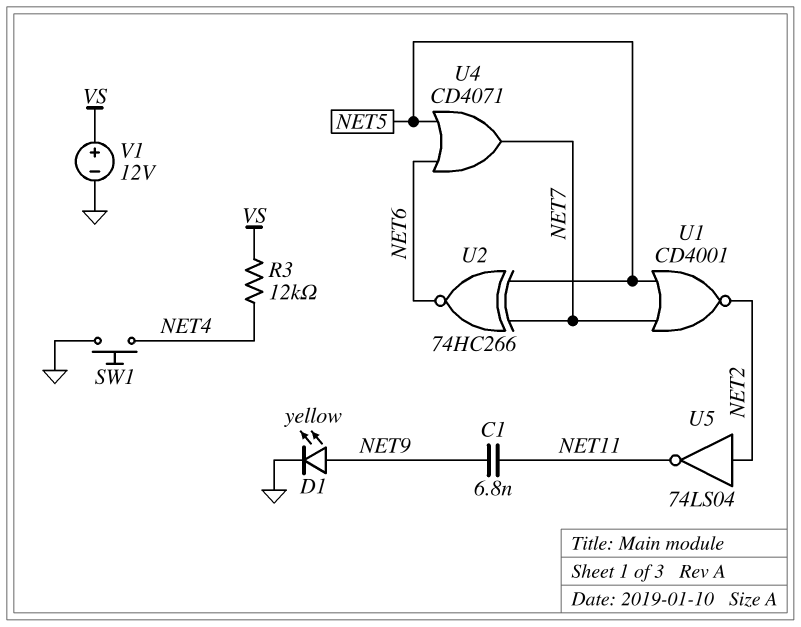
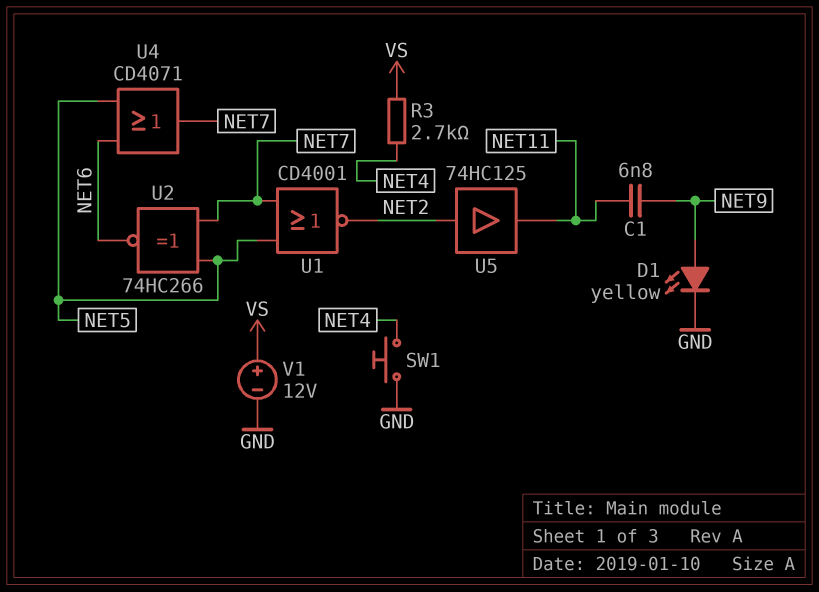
R3: 12k (NET4, VS) -> 2.7k (NET4, VS)
U5: NOT 74LS04 (in NET2, out NET11) -> buffer 74HC125 (in NET2, out NET11)

